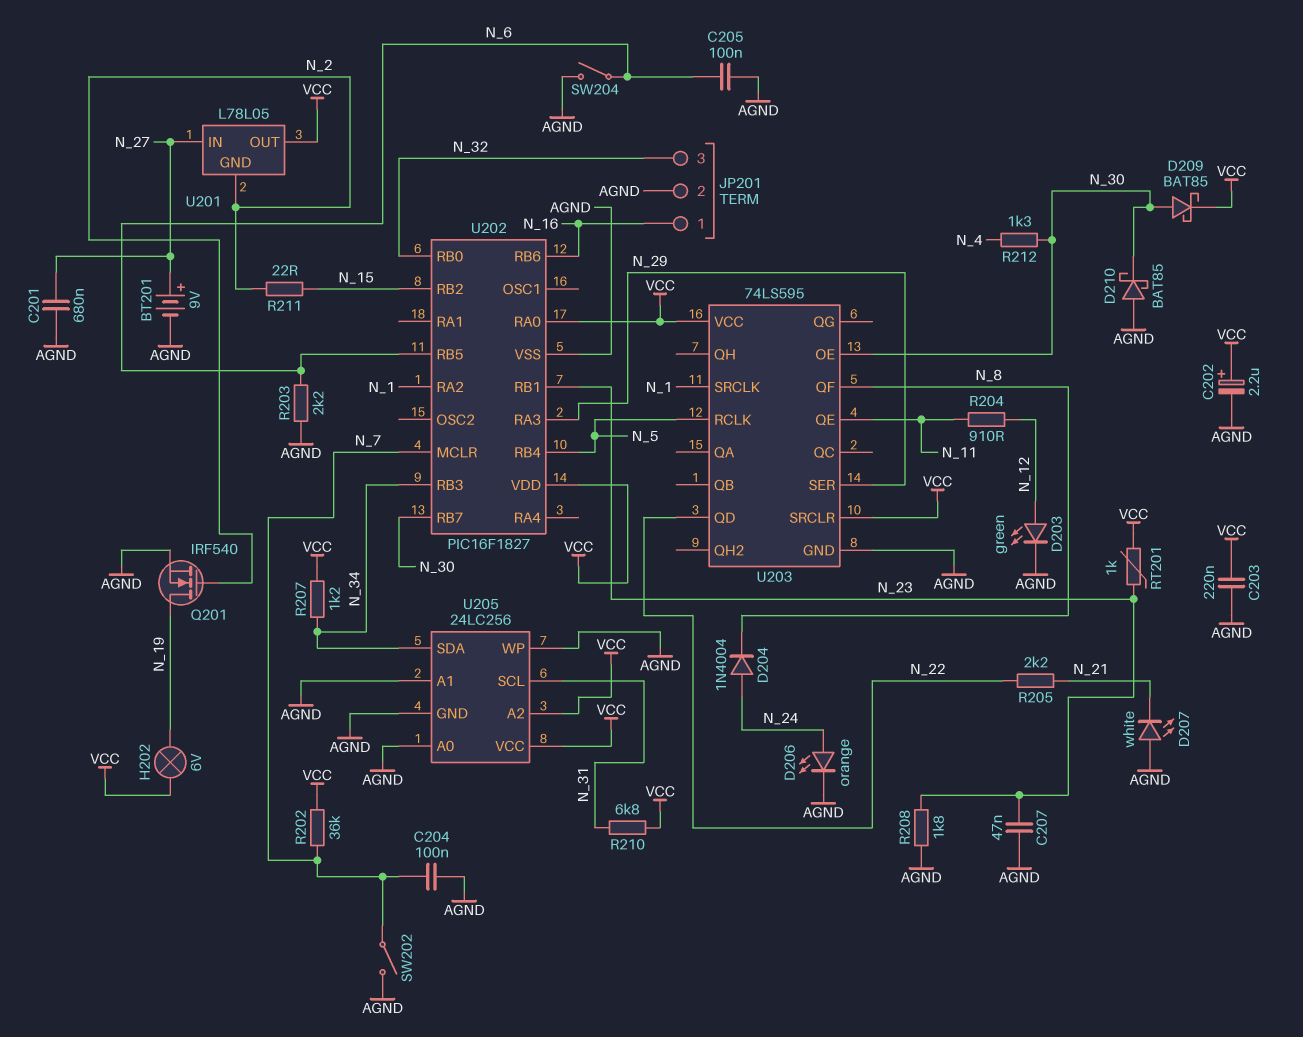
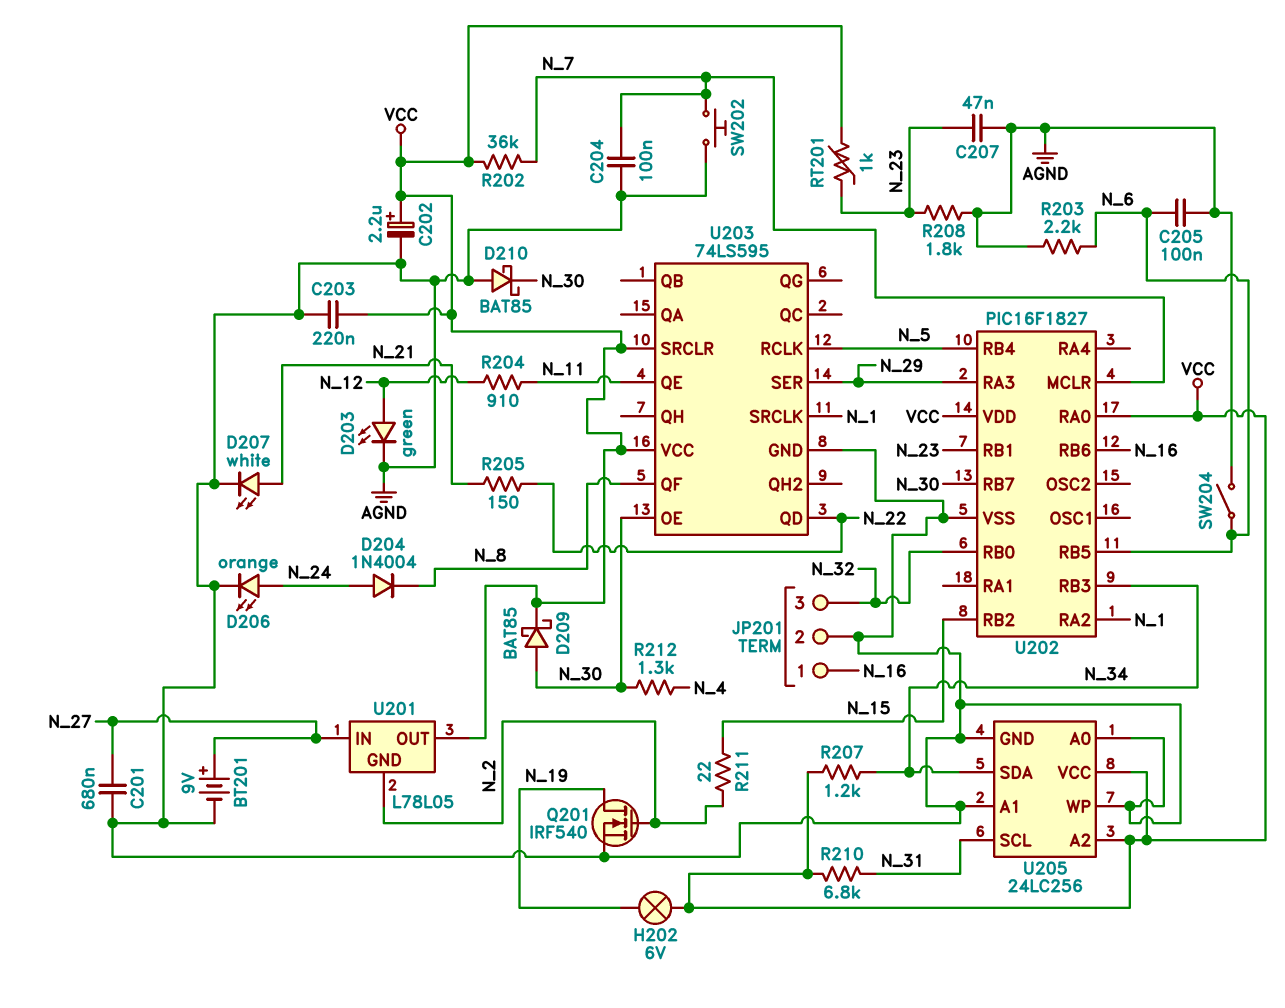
D207: LED white (A AGND, K N_21) -> LED white (A N_21, K AGND)
R205: 2.2k (N_21, N_22) -> 150 (N_21, N_22)
SW202: switch (AGND, N_7) -> button (AGND, N_7)

